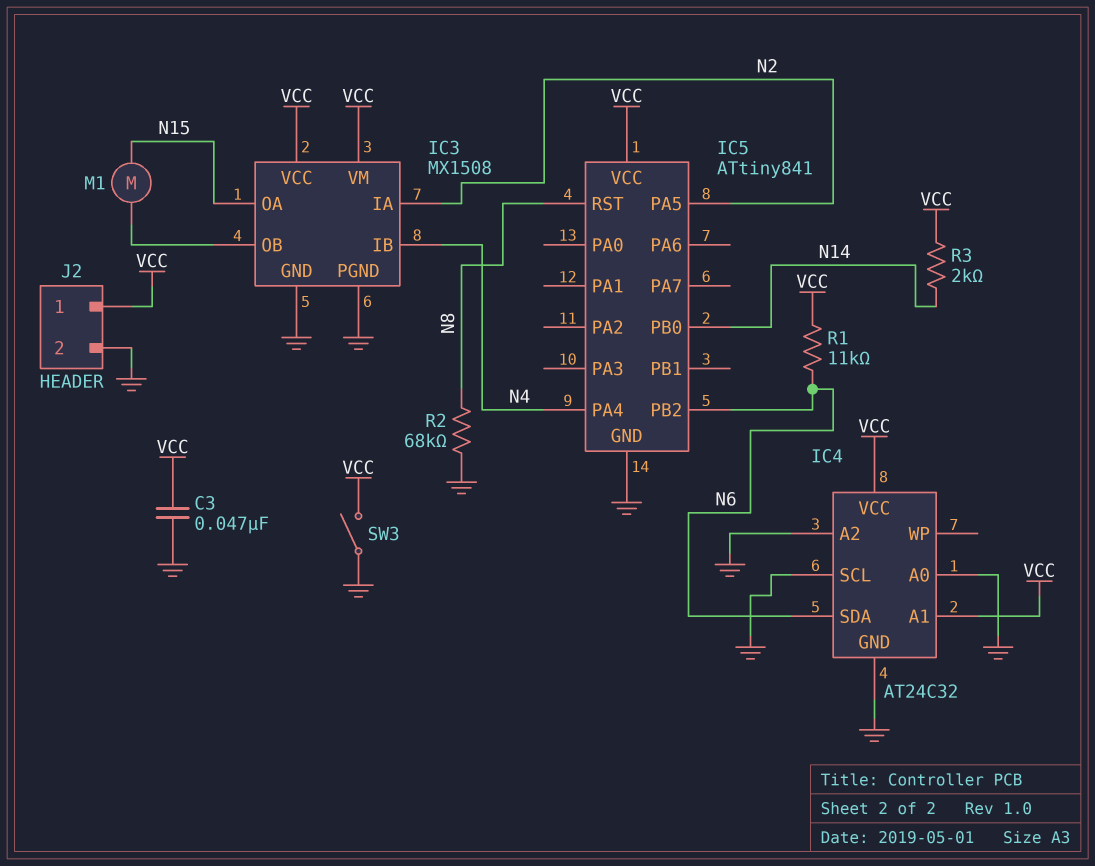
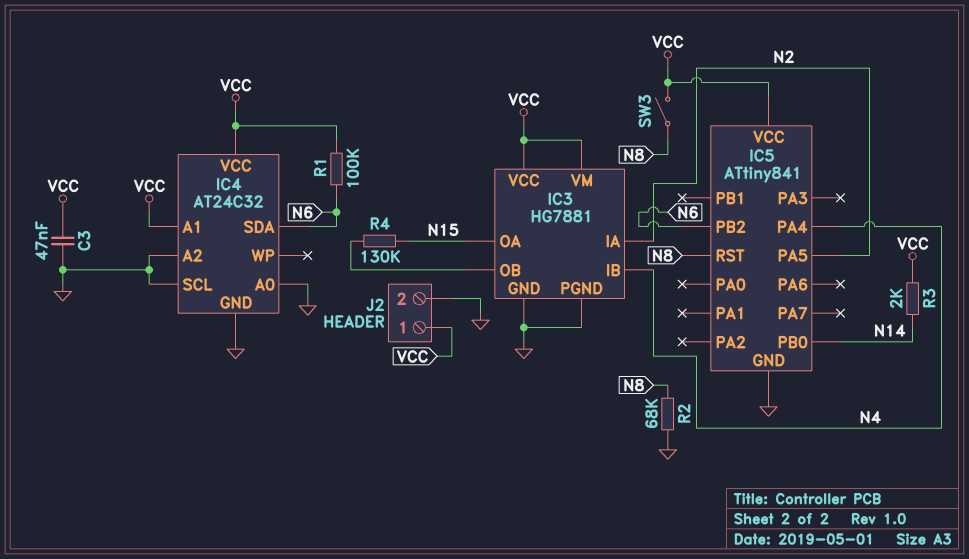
IC3: MX1508 -> HG7881
M1: motor (IC3/OB, N15) -> none
R1: 11k (N6, VCC) -> 100k (N6, VCC)
R4: none -> 130k (IC3/OB, N15)
SW3: switch (GND, VCC) -> switch (N8, VCC)

